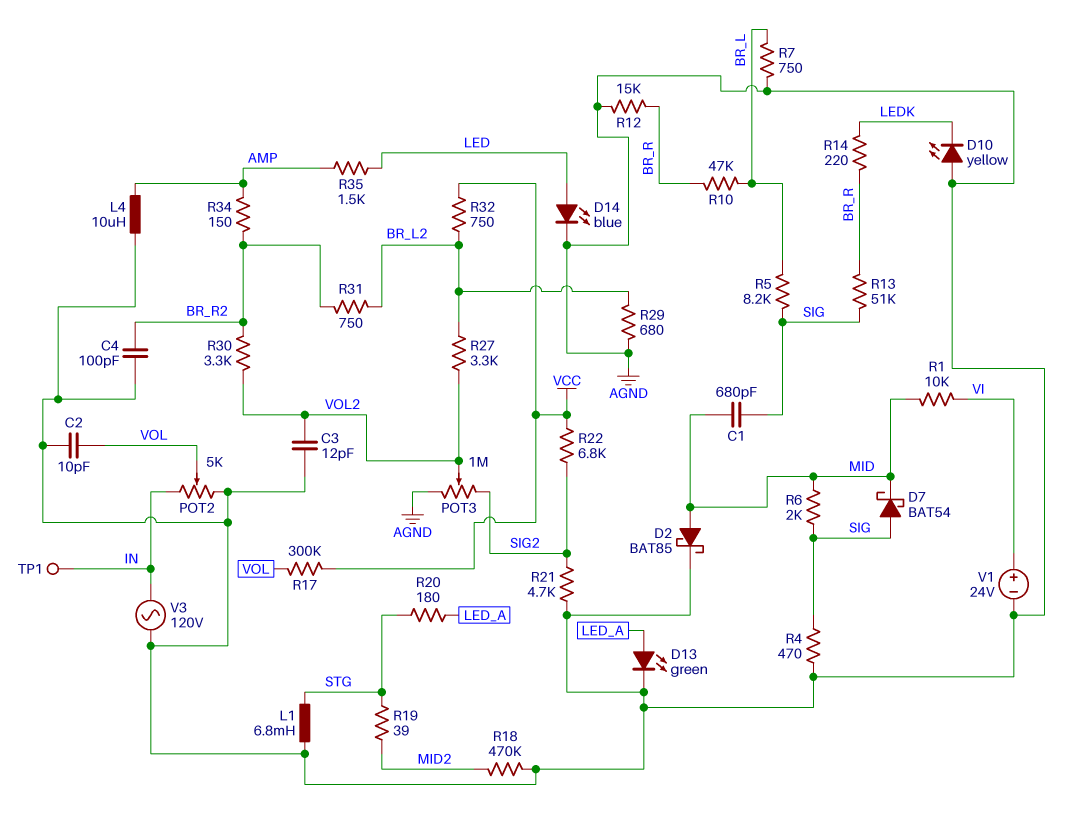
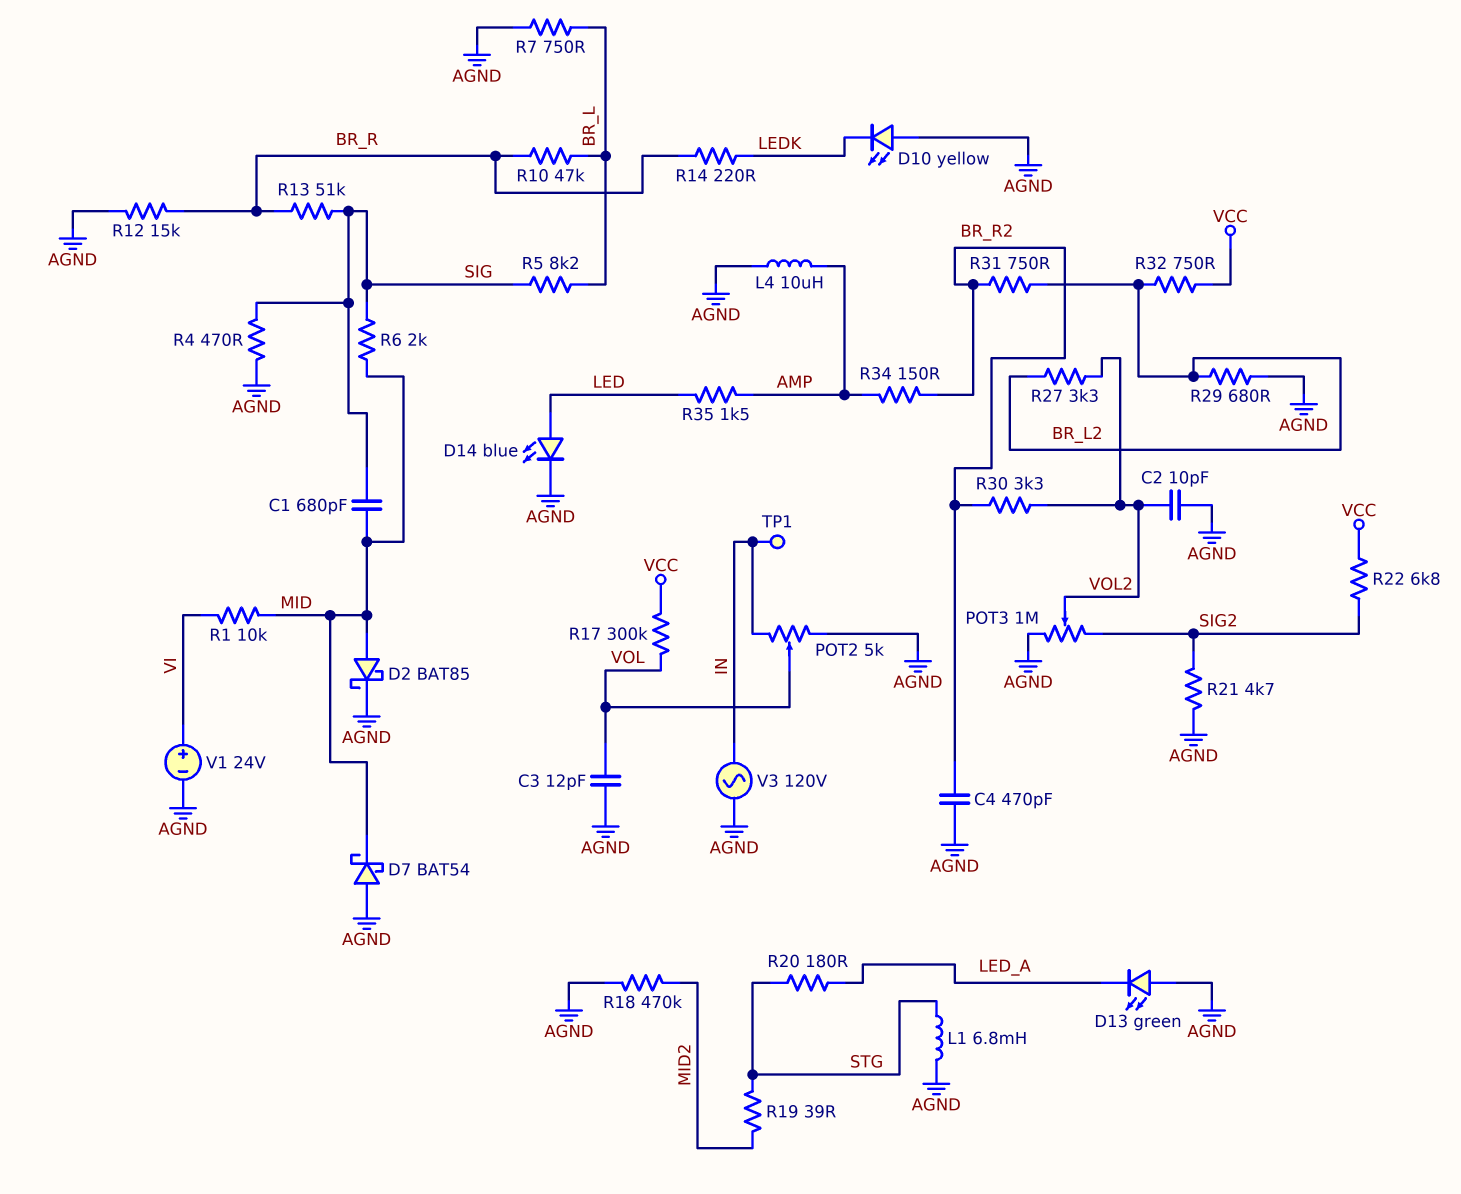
C2: 10pF (AGND, VOL) -> 10pF (AGND, VOL2)
C3: 12pF (AGND, VOL2) -> 12pF (AGND, VOL)
C4: 100pF (AGND, BR_R2) -> 470pF (AGND, BR_R2)
D7: schottky BAT54 (A SIG, K MID) -> schottky BAT54 (A AGND, K MID)
D13: LED green (A LED_A, K AGND) -> LED green (A AGND, K LED_A)

